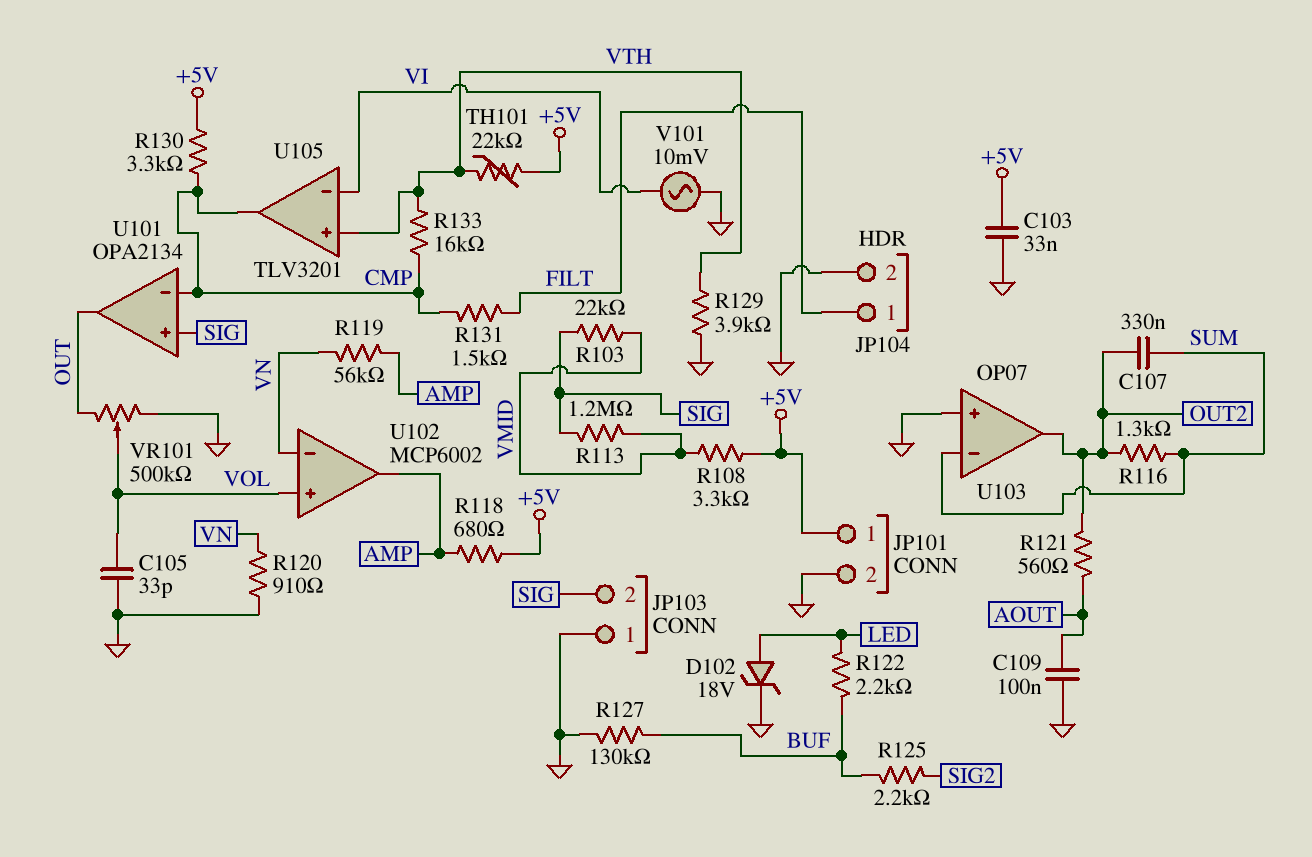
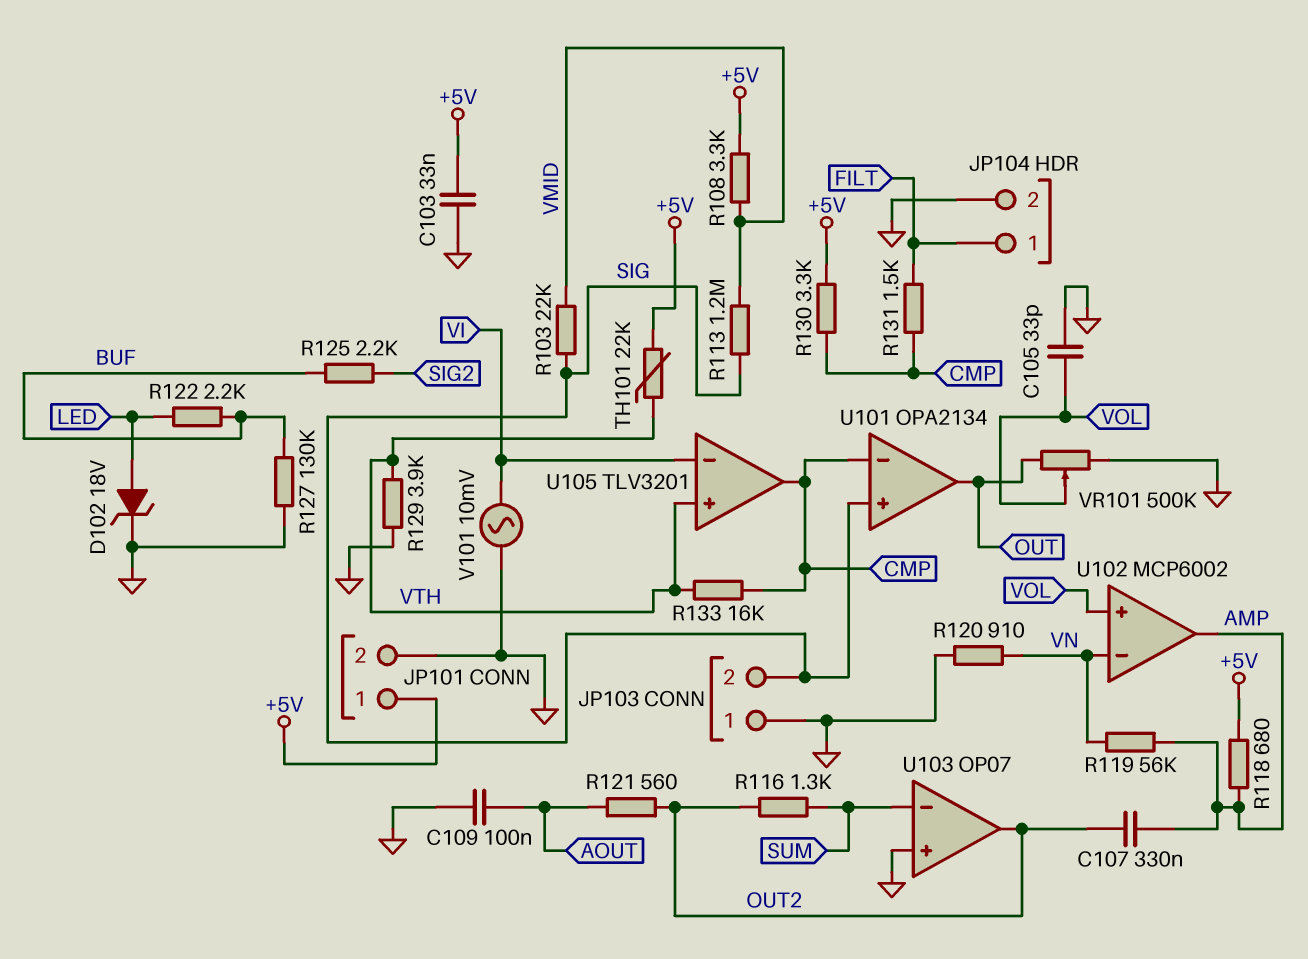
C107: 330nF (OUT2, SUM) -> 330nF (AMP, OUT2)

